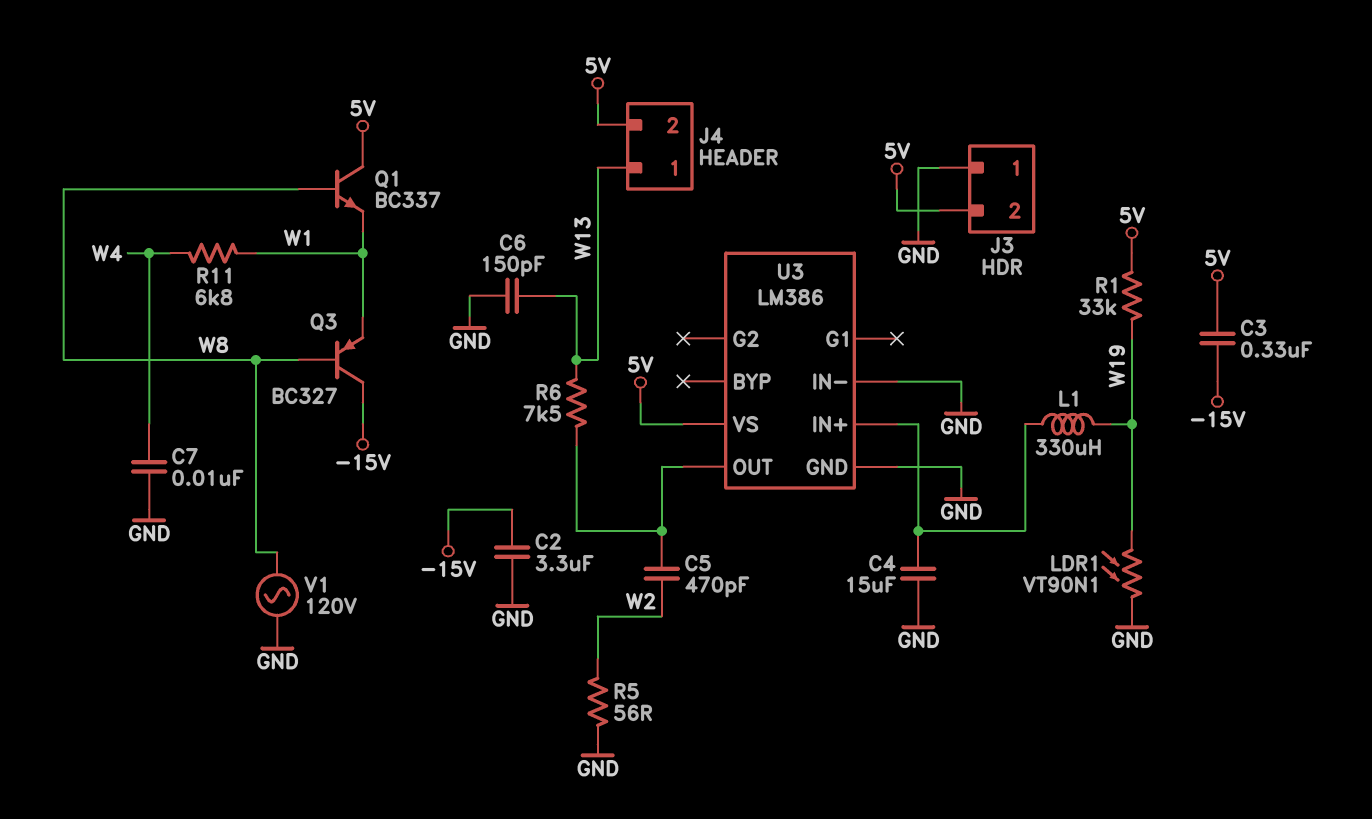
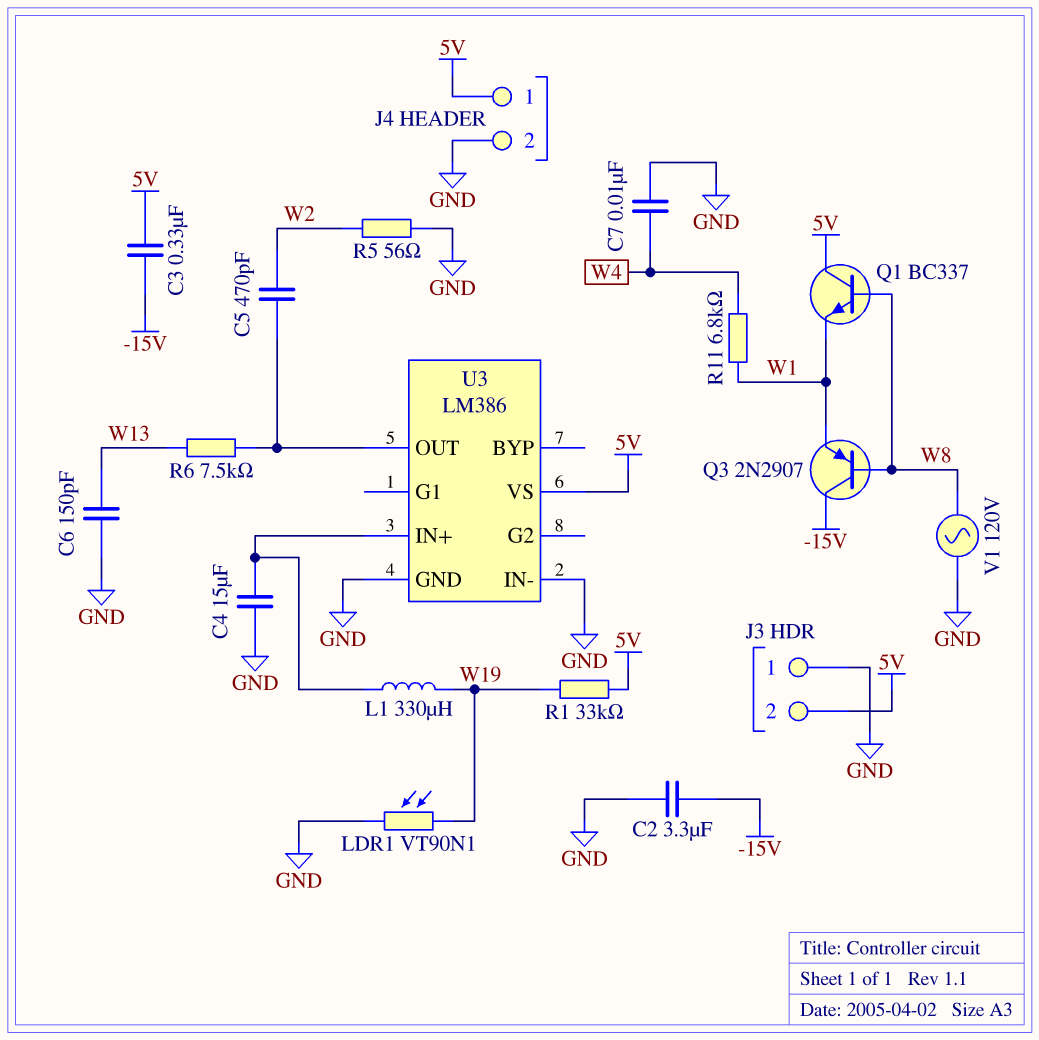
J4 pin 1: W13 -> 5V
J4 pin 2: 5V -> GND
Q3: PNP BC327 (B W8, C -15V, E W1) -> PNP 2N2907 (B W8, C -15V, E W1)

